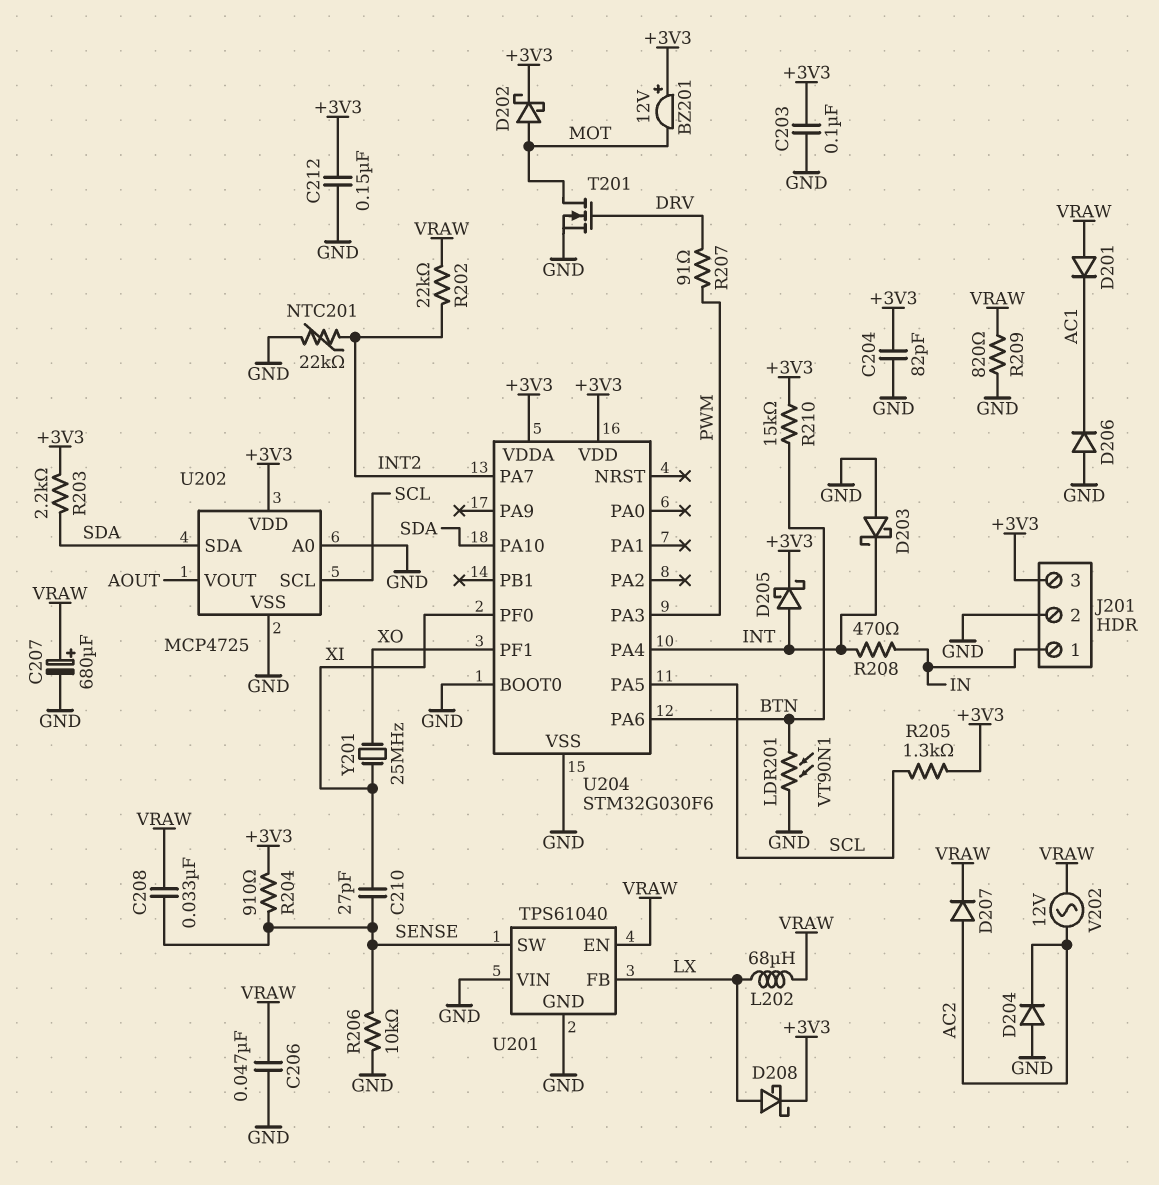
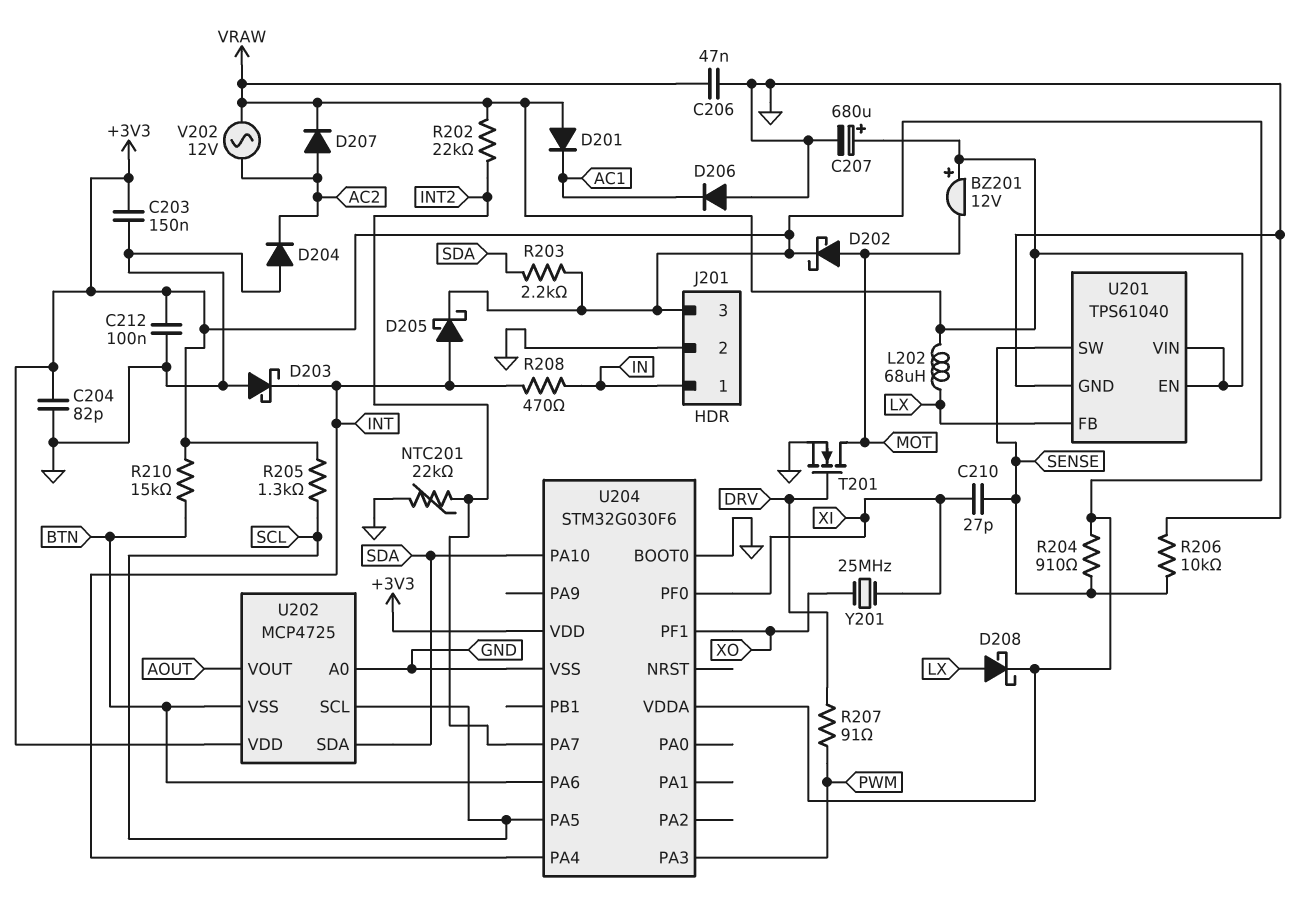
BZ201: buzzer 12V (plus +3V3, minus MOT) -> buzzer 12V (plus VRAW, minus MOT)
C203: 100nF (+3V3, GND) -> 150nF (+3V3, GND)
C208: 33nF (SENSE, VRAW) -> none
C212: 150nF (+3V3, GND) -> 100nF (+3V3, GND)
LDR201: VT90N1 (BTN, GND) -> none
R209: 820 (GND, VRAW) -> none
U201 pin VIN: GND -> VRAW
U202 pin VSS: GND -> BTN

